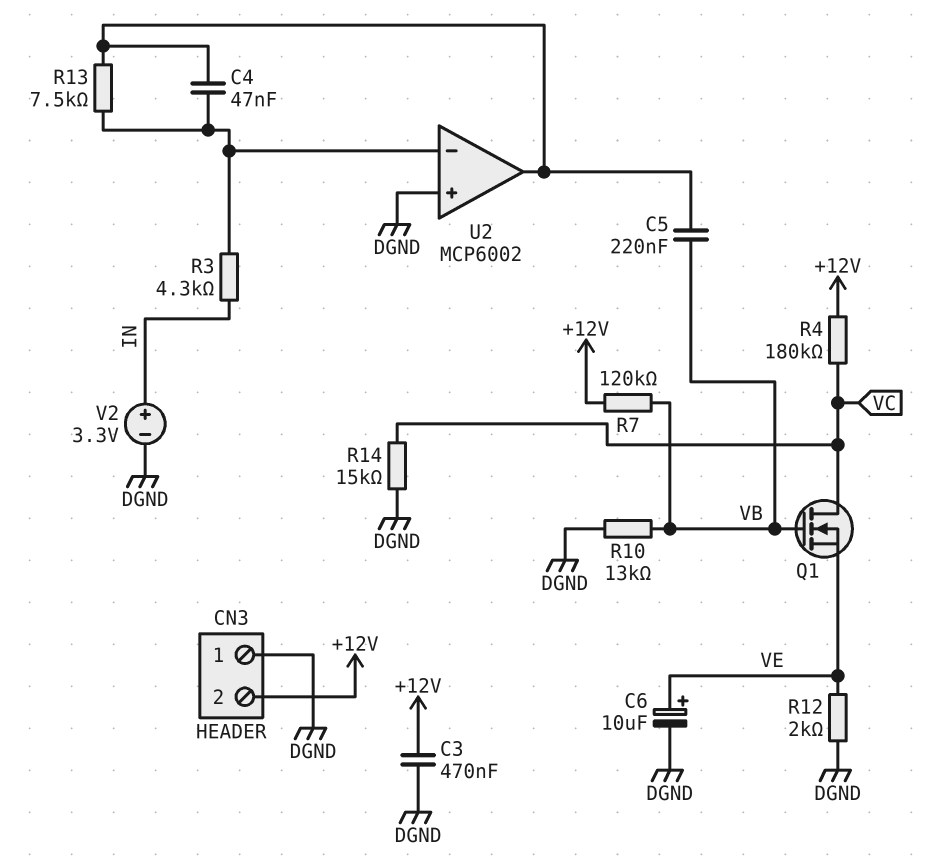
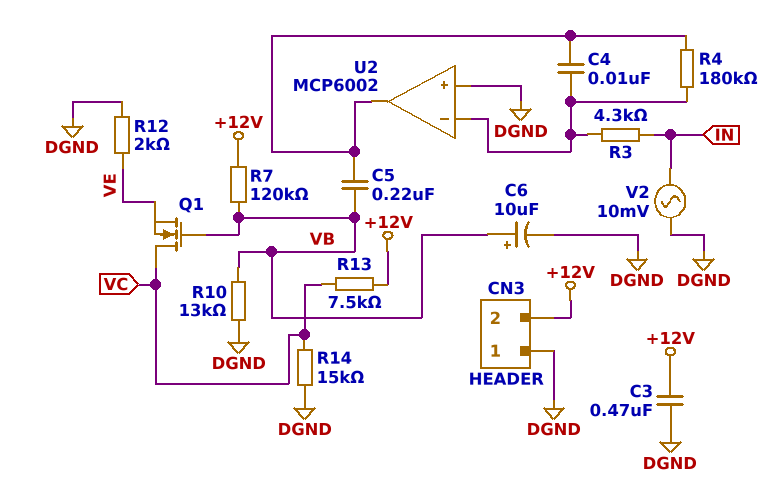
C4: 47nF (U2/in-, U2/out) -> 10nF (U2/in-, U2/out)
C6: 10uF (plus VE, minus DGND) -> 10uF (plus VB, minus DGND)
R4: 180k (+12V, VC) -> 180k (U2/in-, U2/out)
R13: 7.5k (U2/in-, U2/out) -> 7.5k (+12V, VC)
V2: 3.3V (plus IN, minus DGND) -> AC 10mV (DGND, IN)

